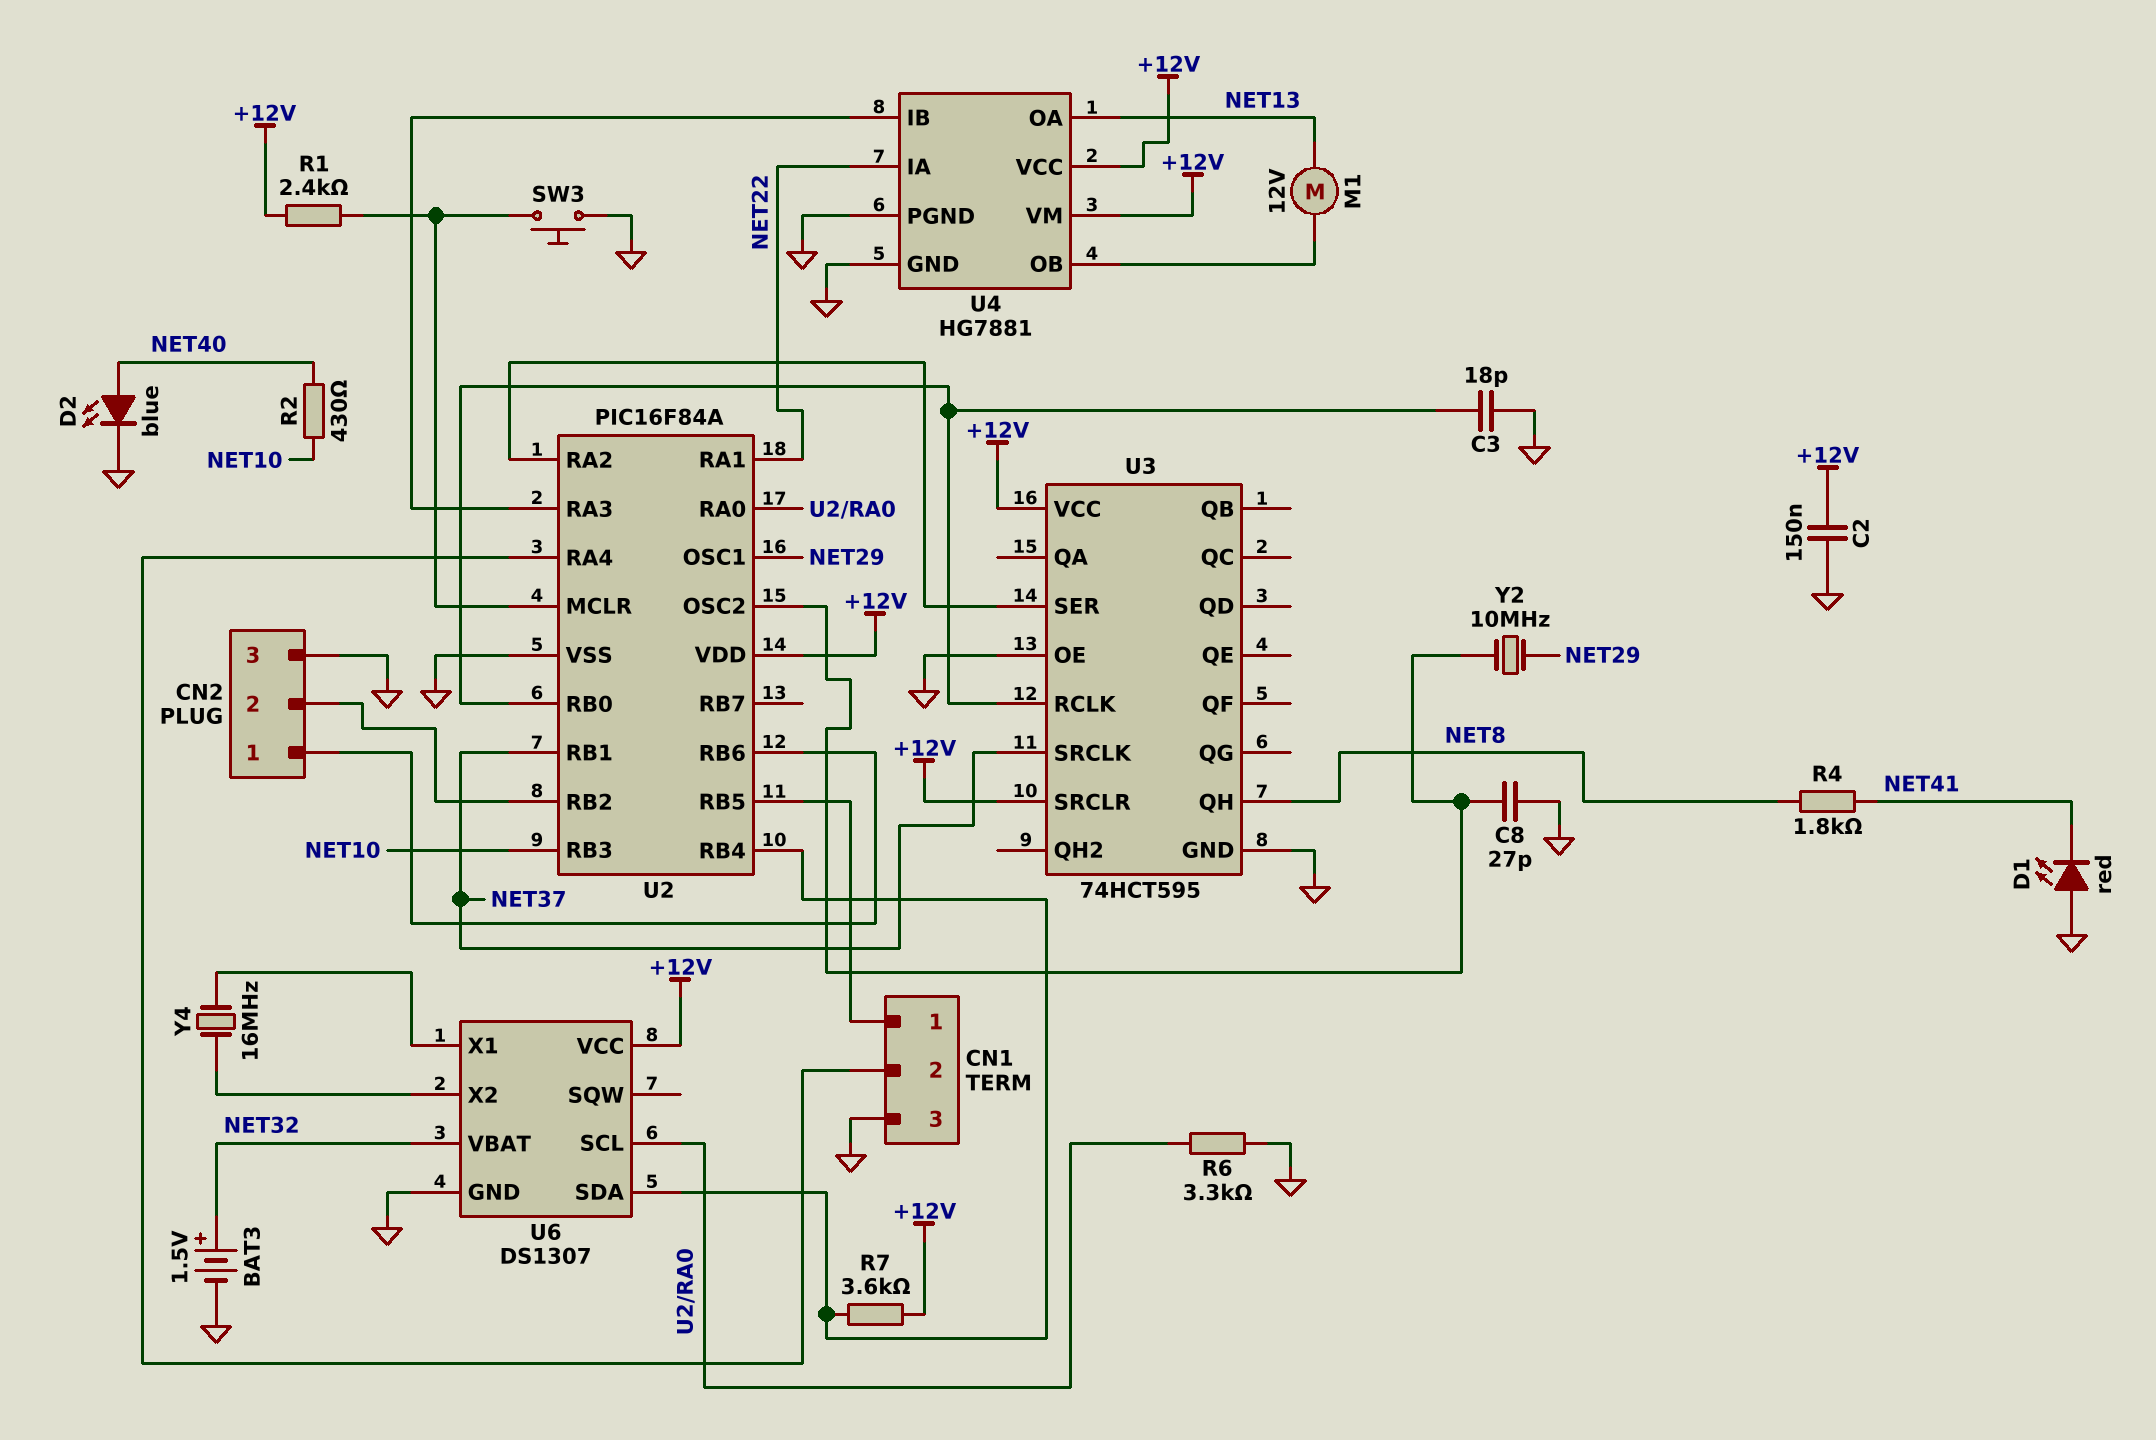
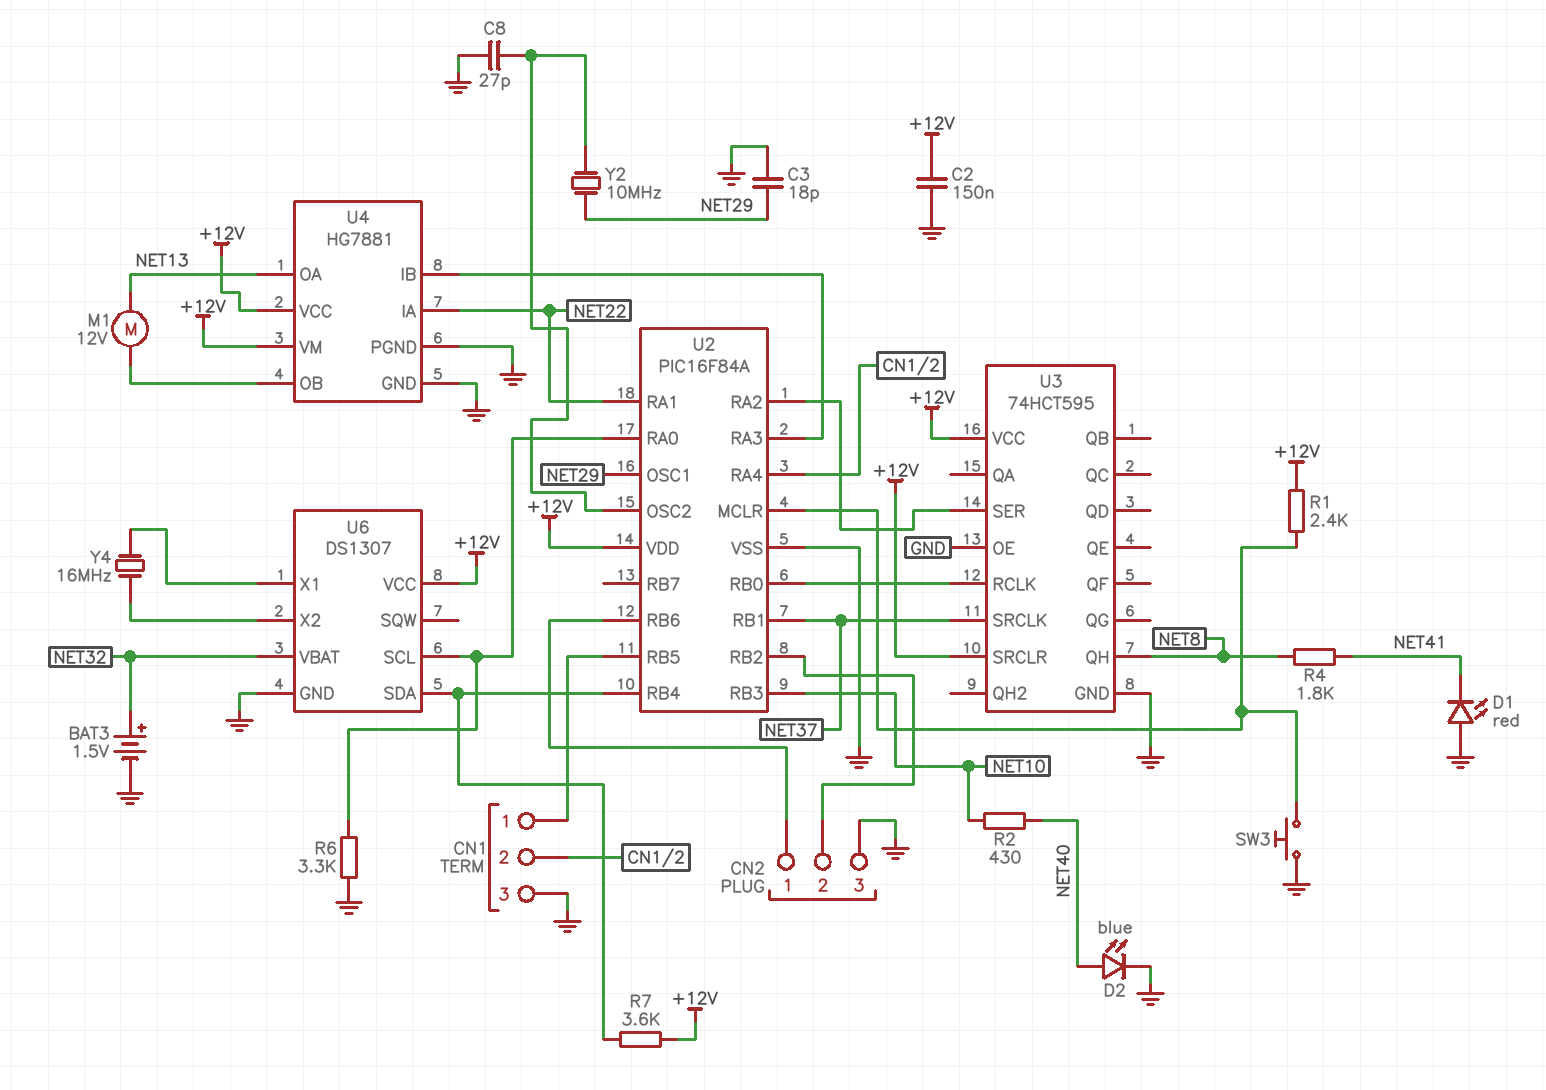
C3: 18pF (GND, U2/RB0) -> 18pF (GND, NET29)

